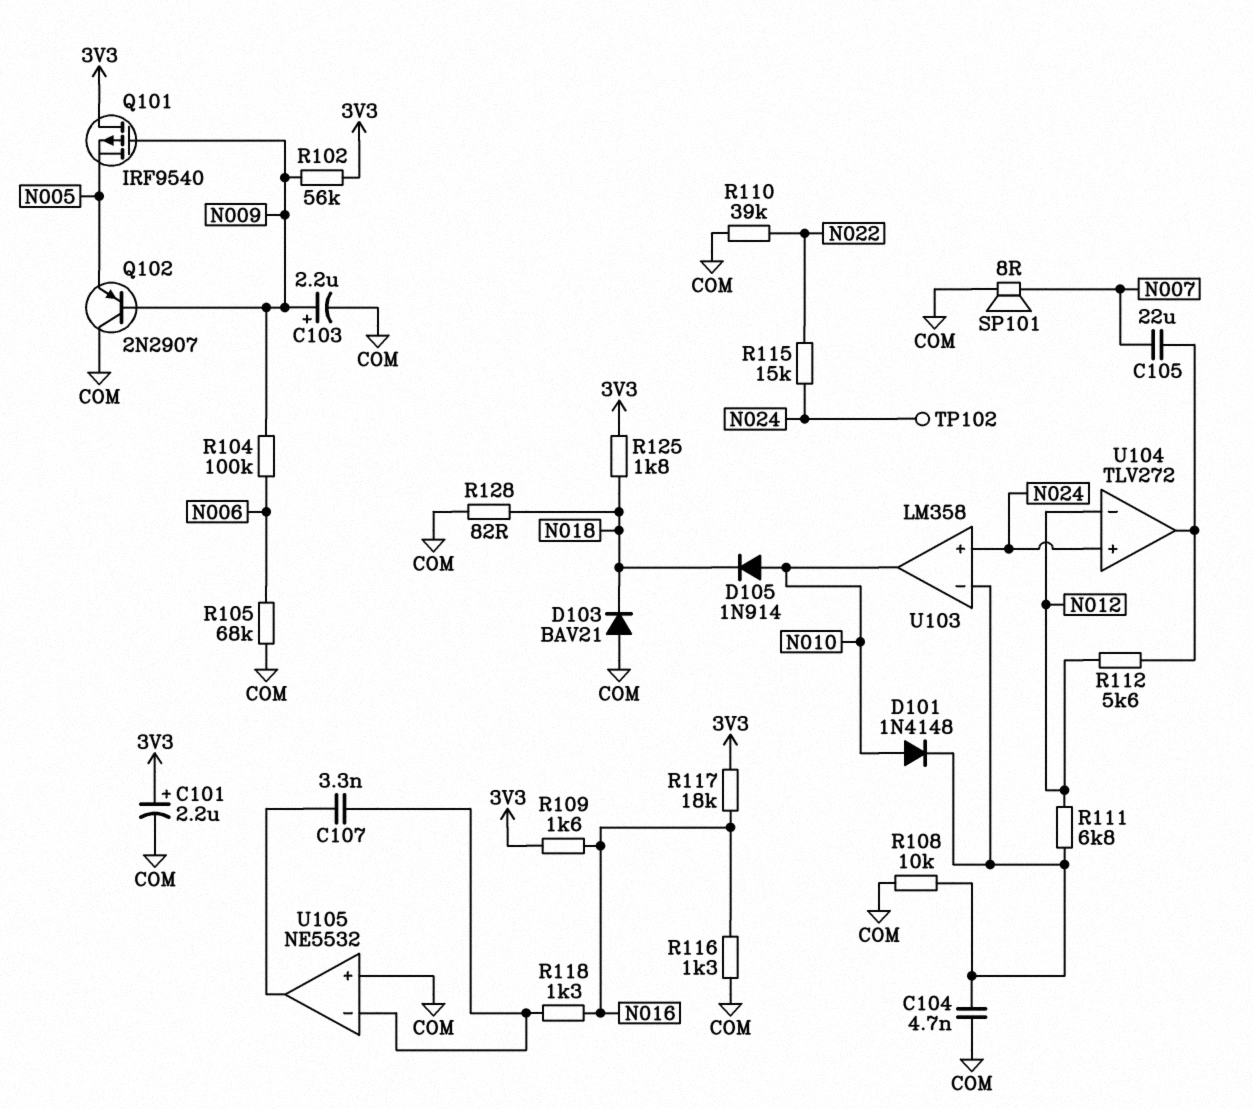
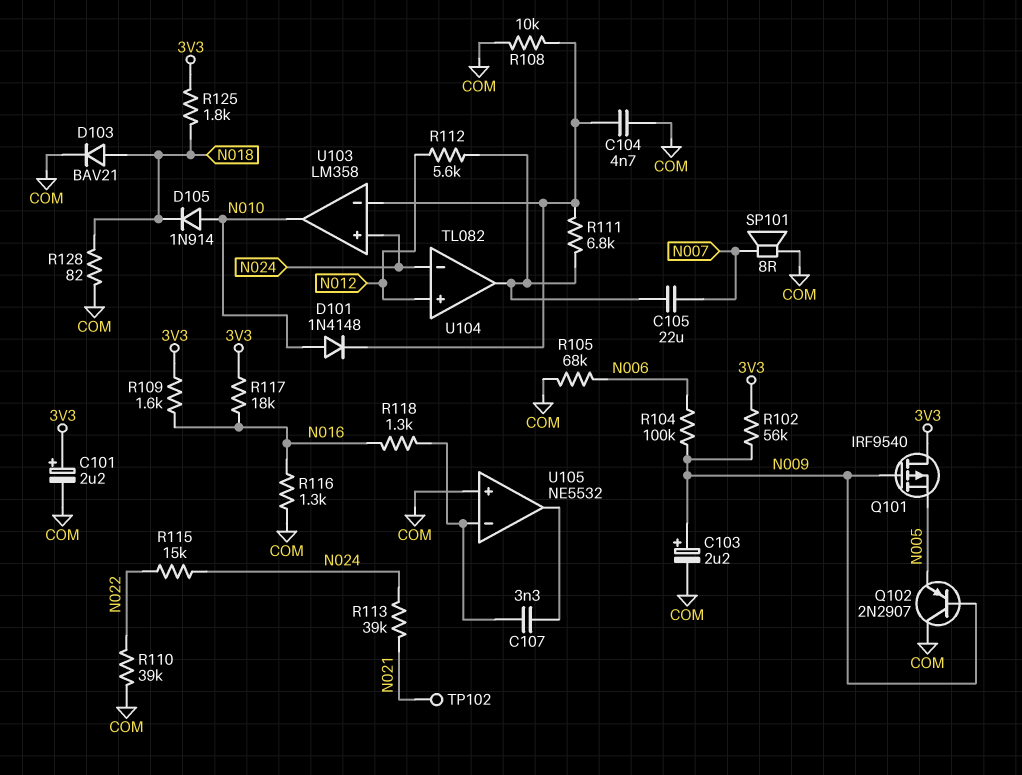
D103: diode BAV21 (A COM, K N018) -> diode BAV21 (A N018, K COM)
R111: 6.8k (N012, U103/in-) -> 6.8k (U103/in-, U104/out)
R113: none -> 39k (N021, N024)
TP102: test point (N024) -> test point (N021)
U104: TLV272 -> TL082
U104 pin in+: N024 -> N012
U104 pin in-: N012 -> N024

